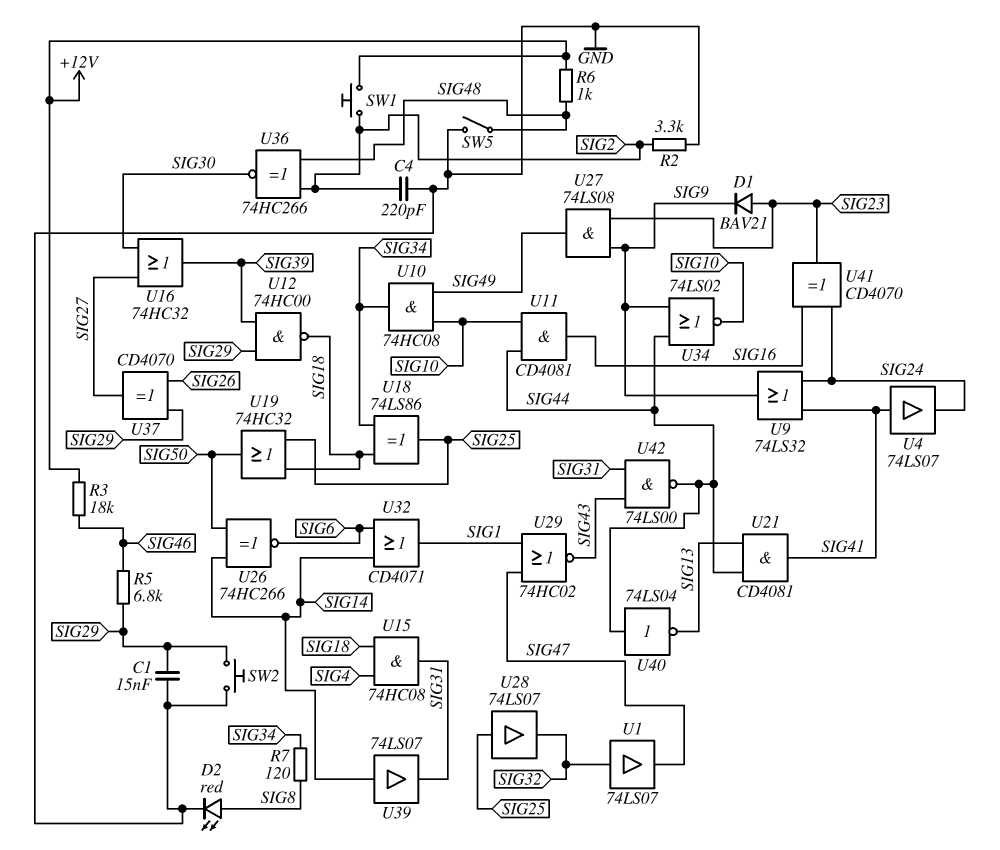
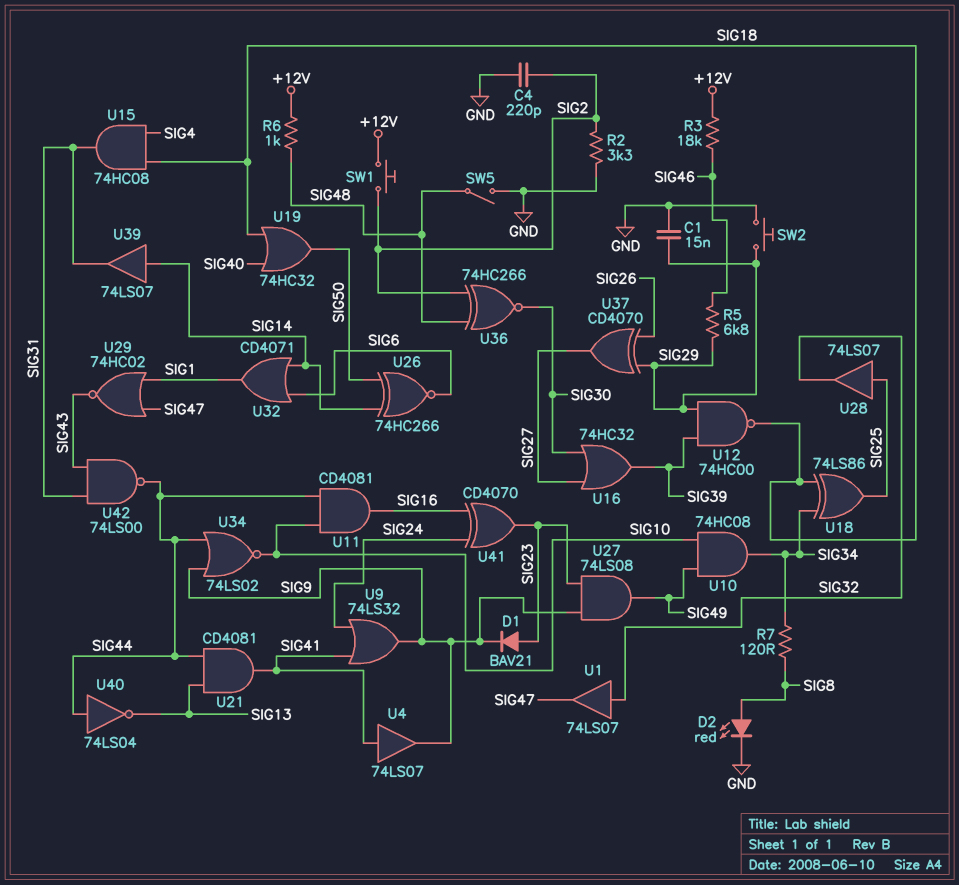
U4: buffer 74LS07 (in SIG41, out SIG24) -> buffer 74LS07 (in SIG41, out SIG9)
U19: OR 74HC32 (in SIG18, in SIG25, out SIG50) -> OR 74HC32 (in SIG18, in SIG40, out SIG50)

